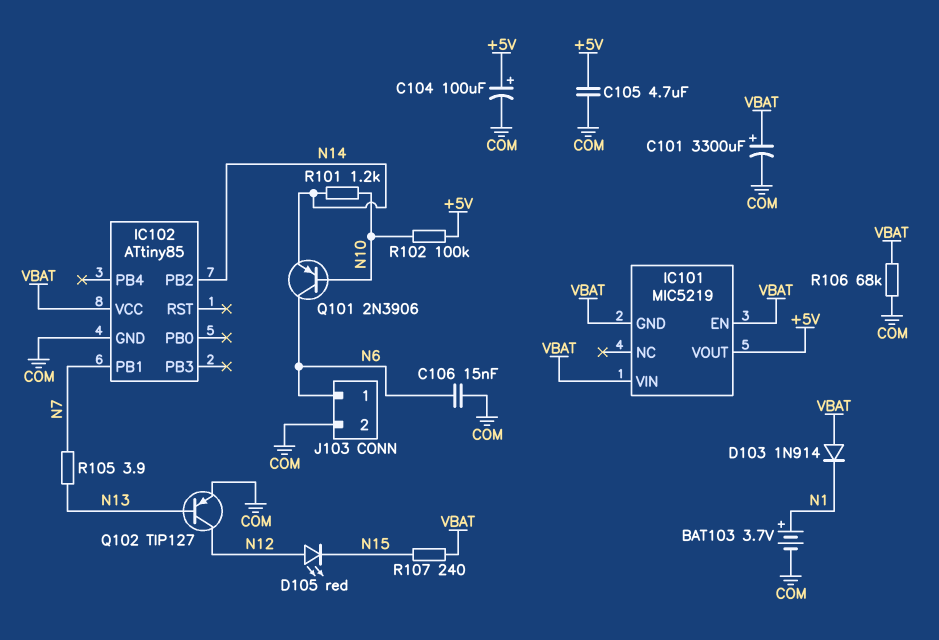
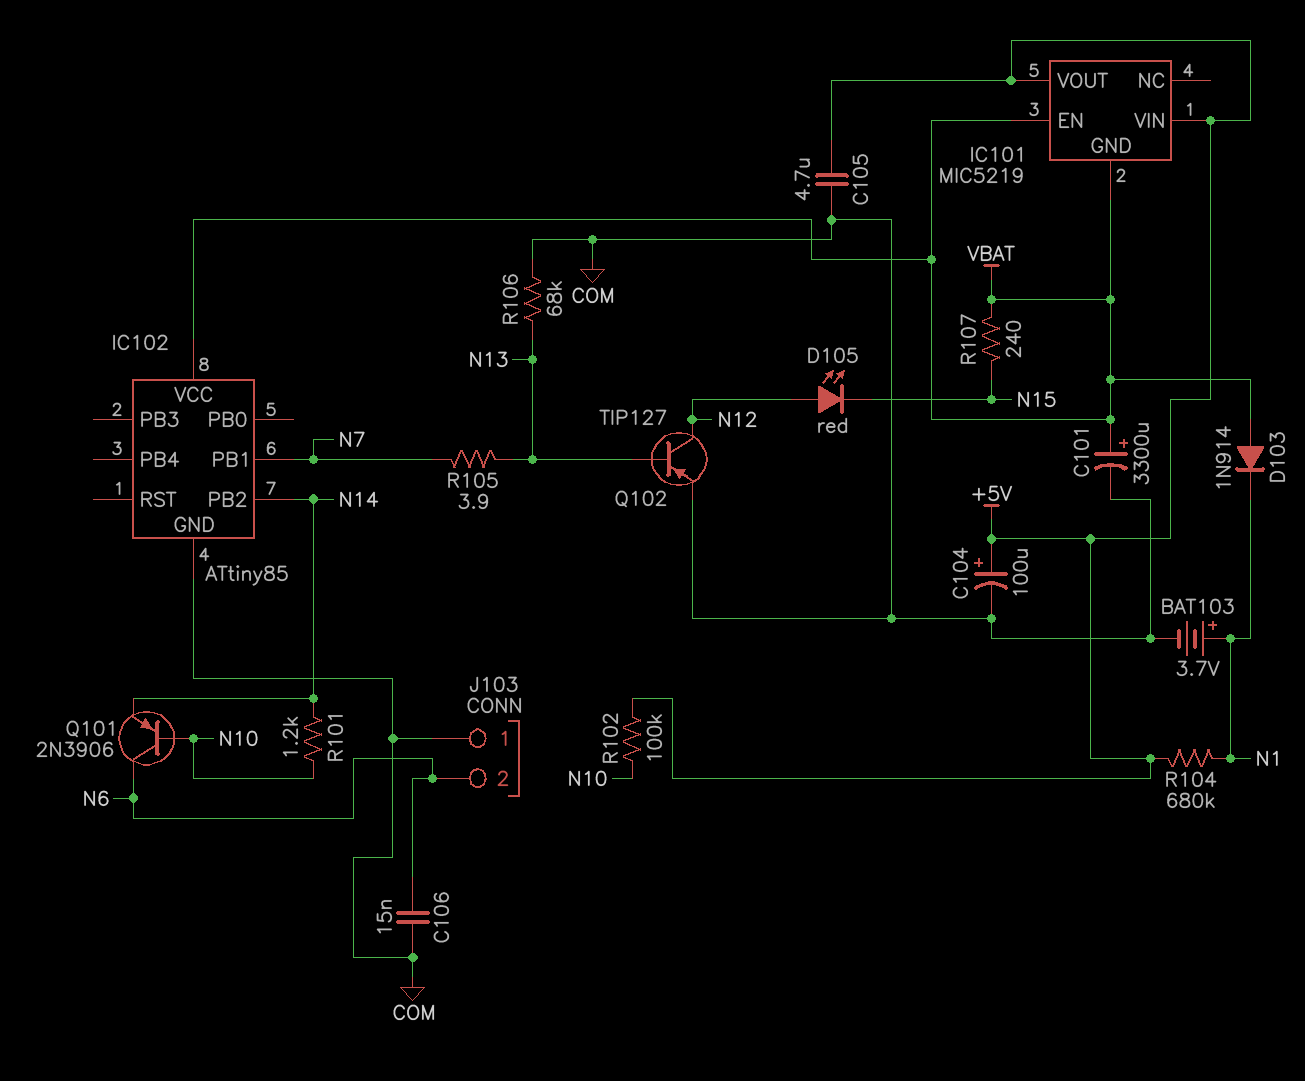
IC101 pin VIN: VBAT -> +5V
J103 pin 1: N6 -> COM
J103 pin 2: COM -> N6
R104: none -> 680k (+5V, N1)
R106: 68k (COM, VBAT) -> 68k (COM, N13)

